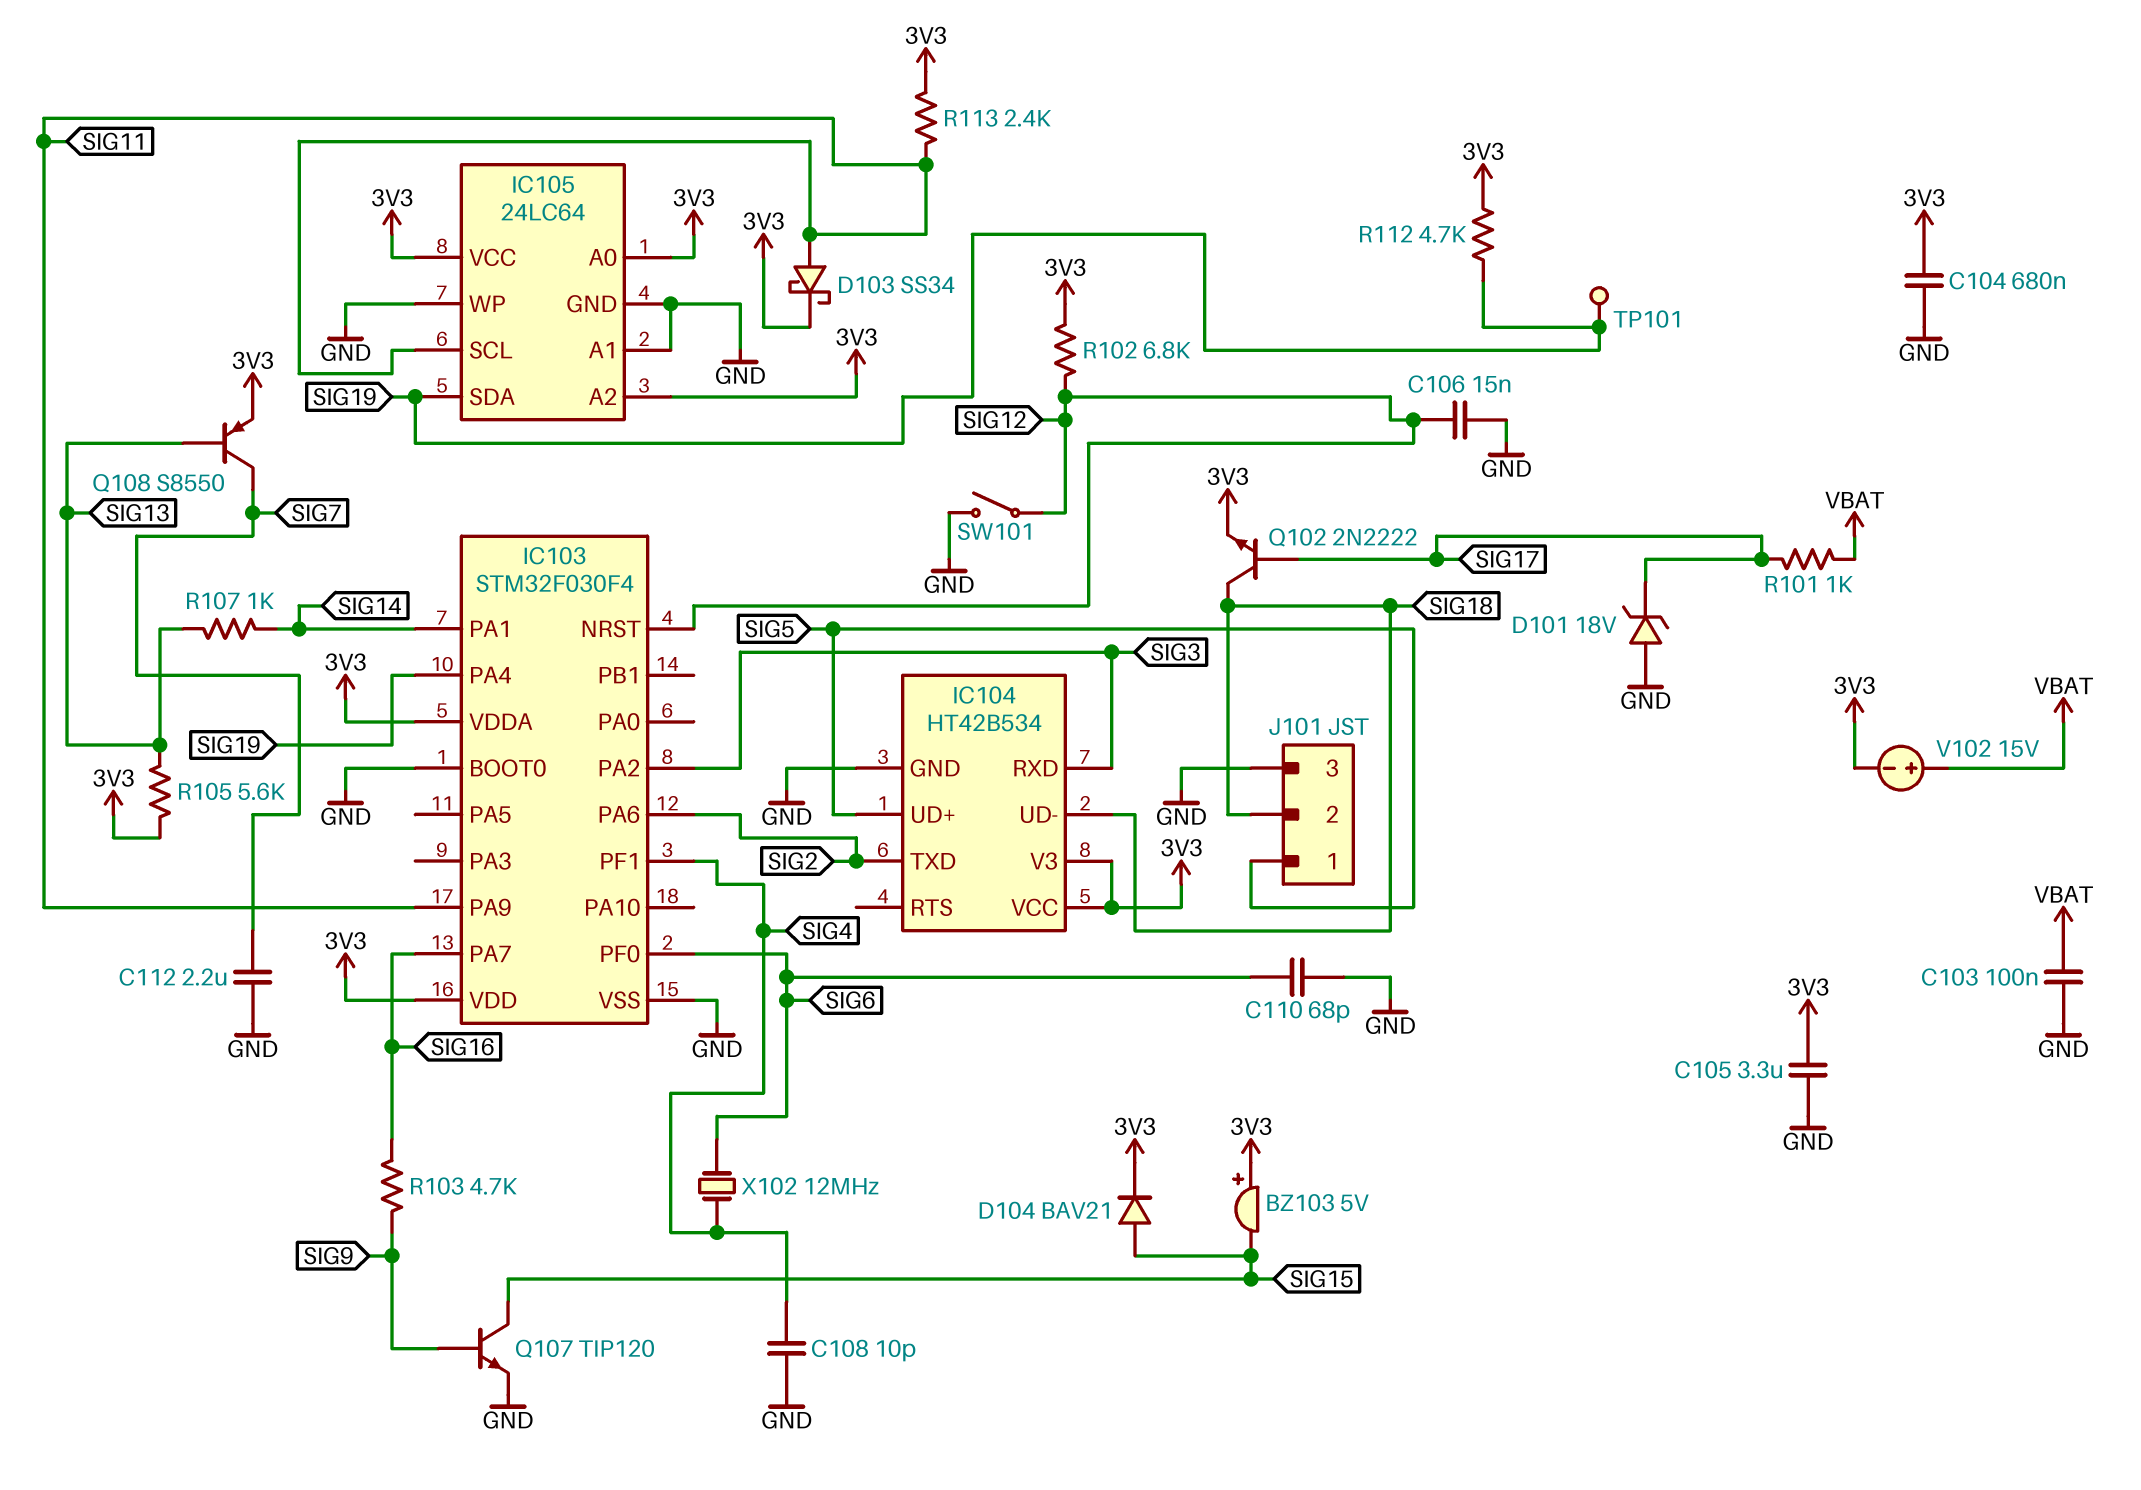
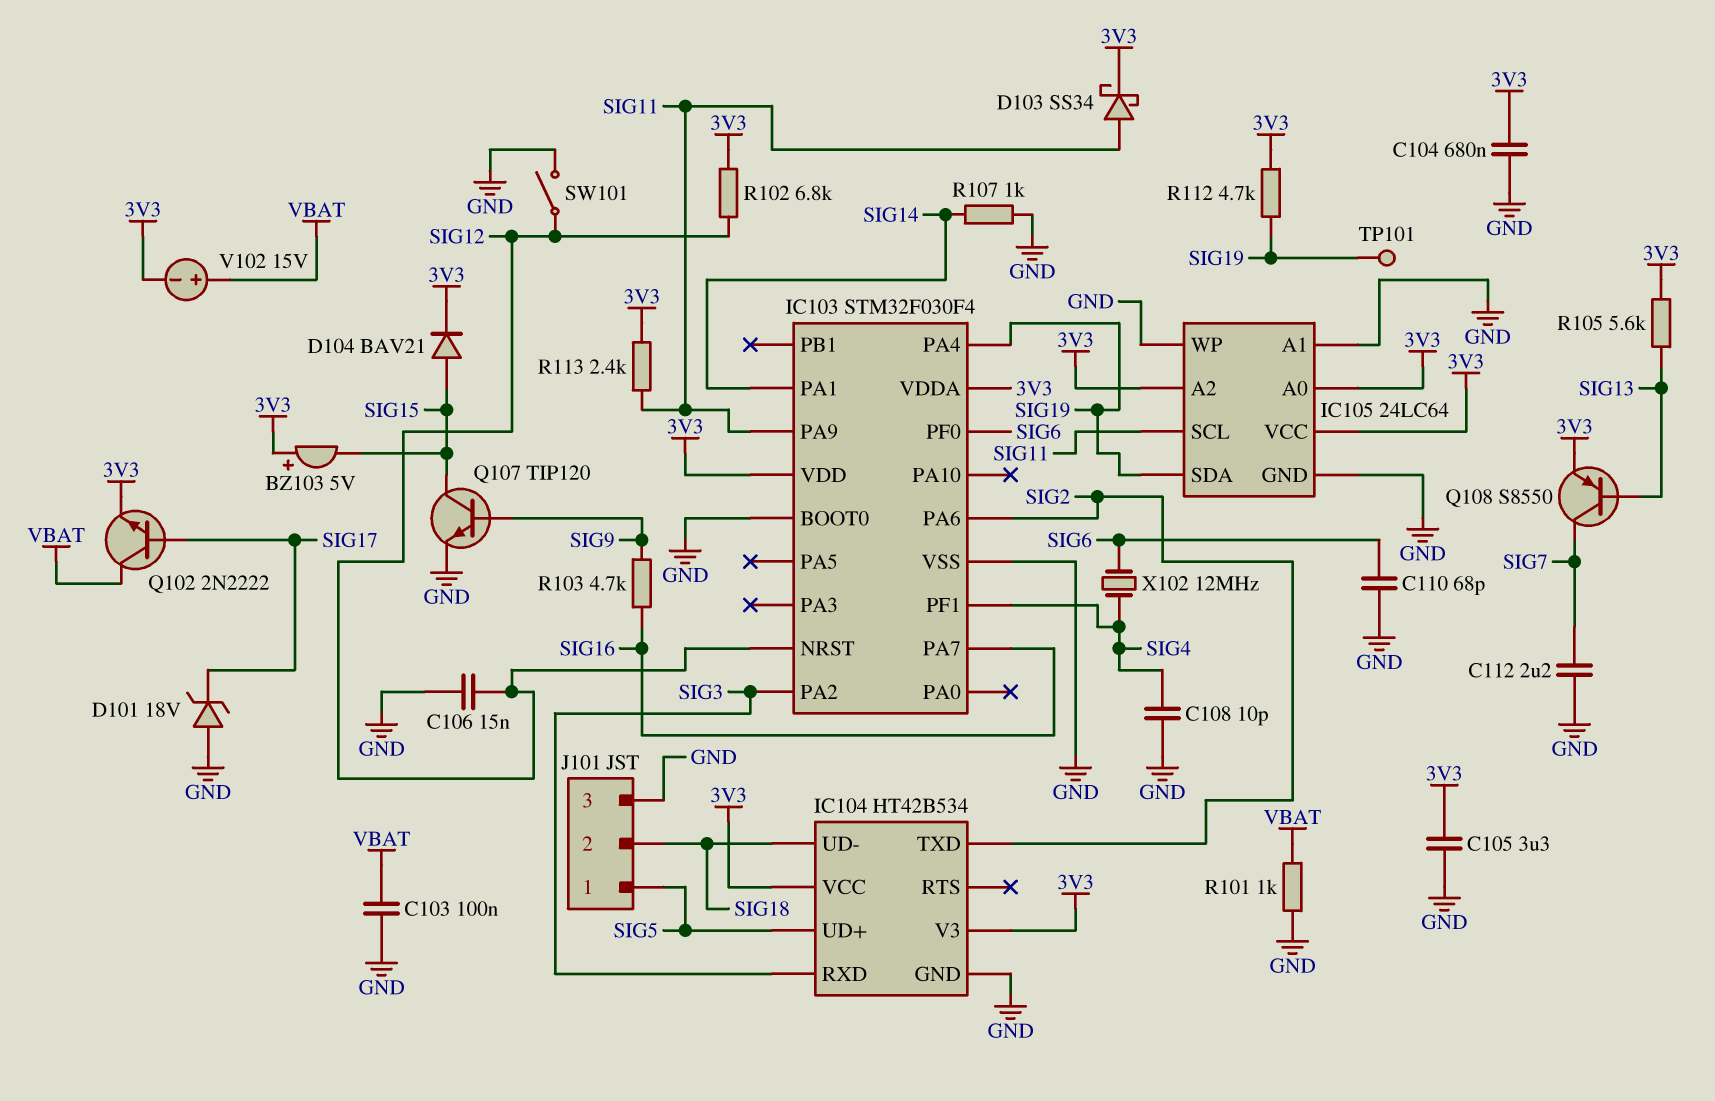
Q102: NPN 2N2222 (B SIG17, C SIG18, E 3V3) -> NPN 2N2222 (B SIG17, C VBAT, E 3V3)
R101: 1k (SIG17, VBAT) -> 1k (GND, VBAT)
R107: 1k (SIG13, SIG14) -> 1k (GND, SIG14)

